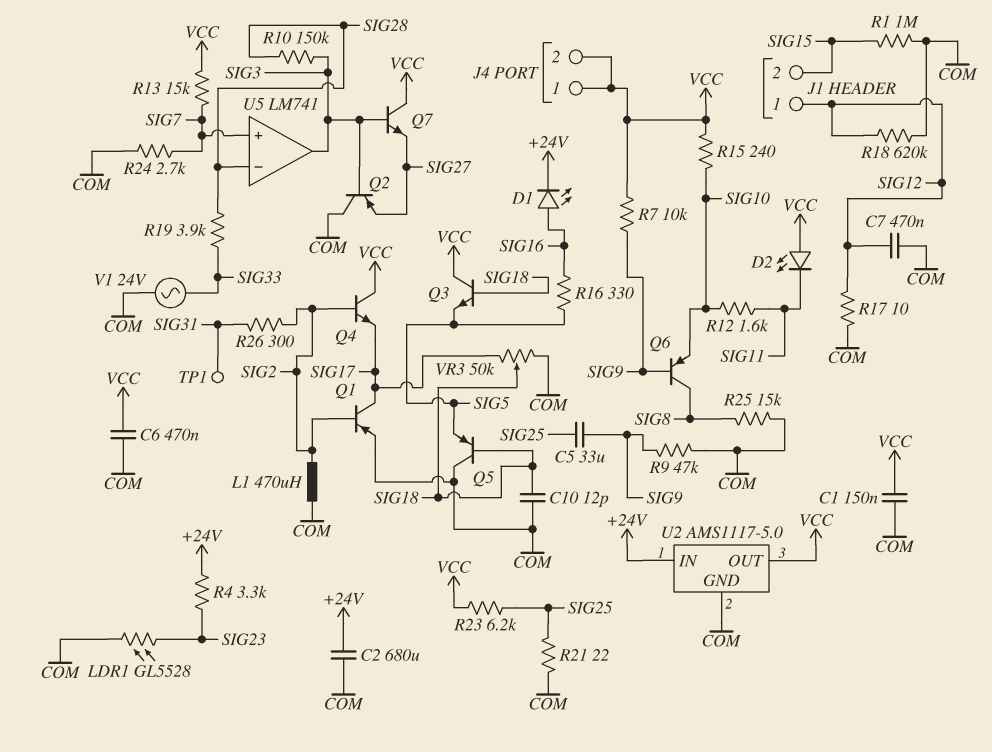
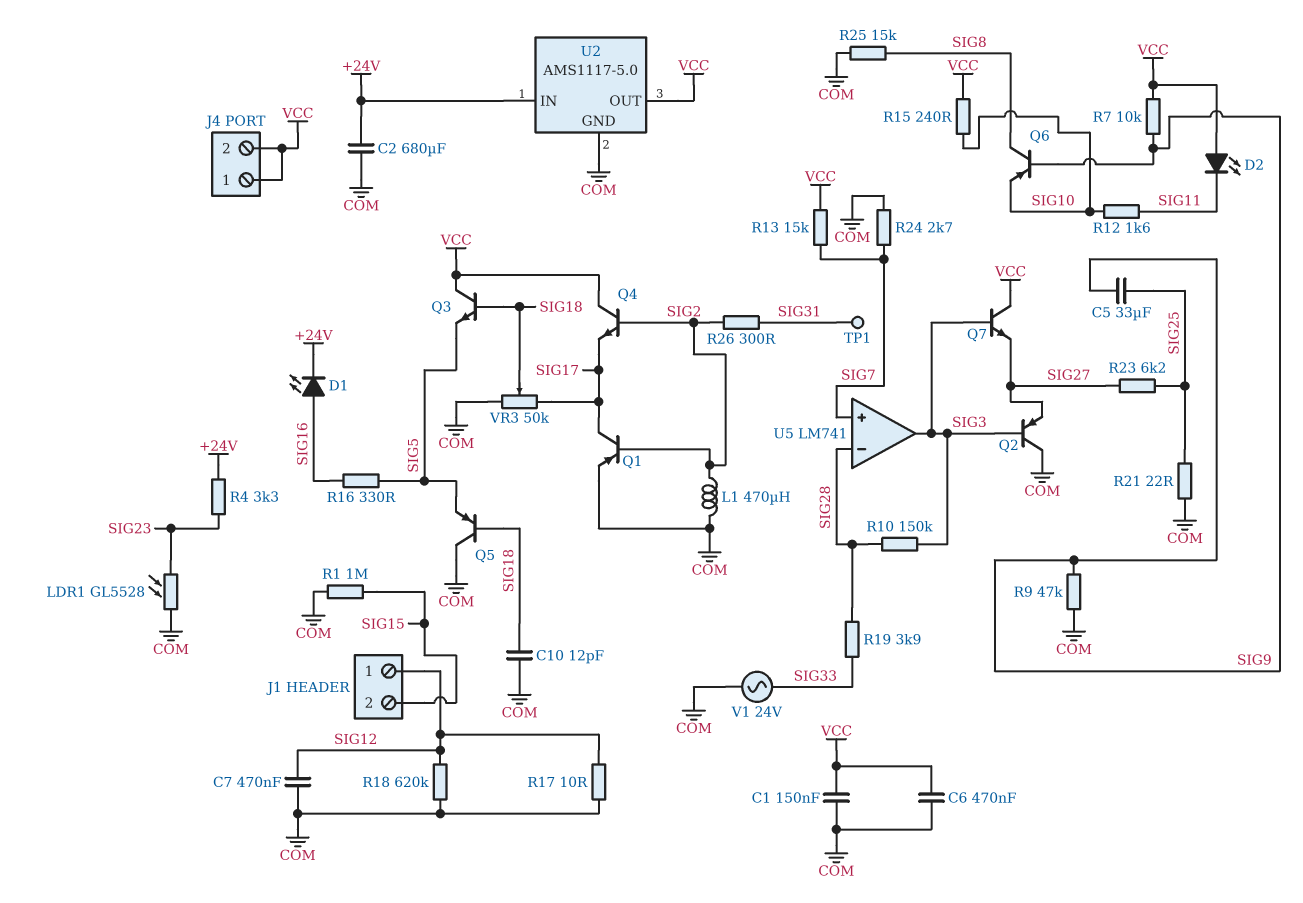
R23: 6.2k (SIG25, VCC) -> 6.2k (SIG25, SIG27)

